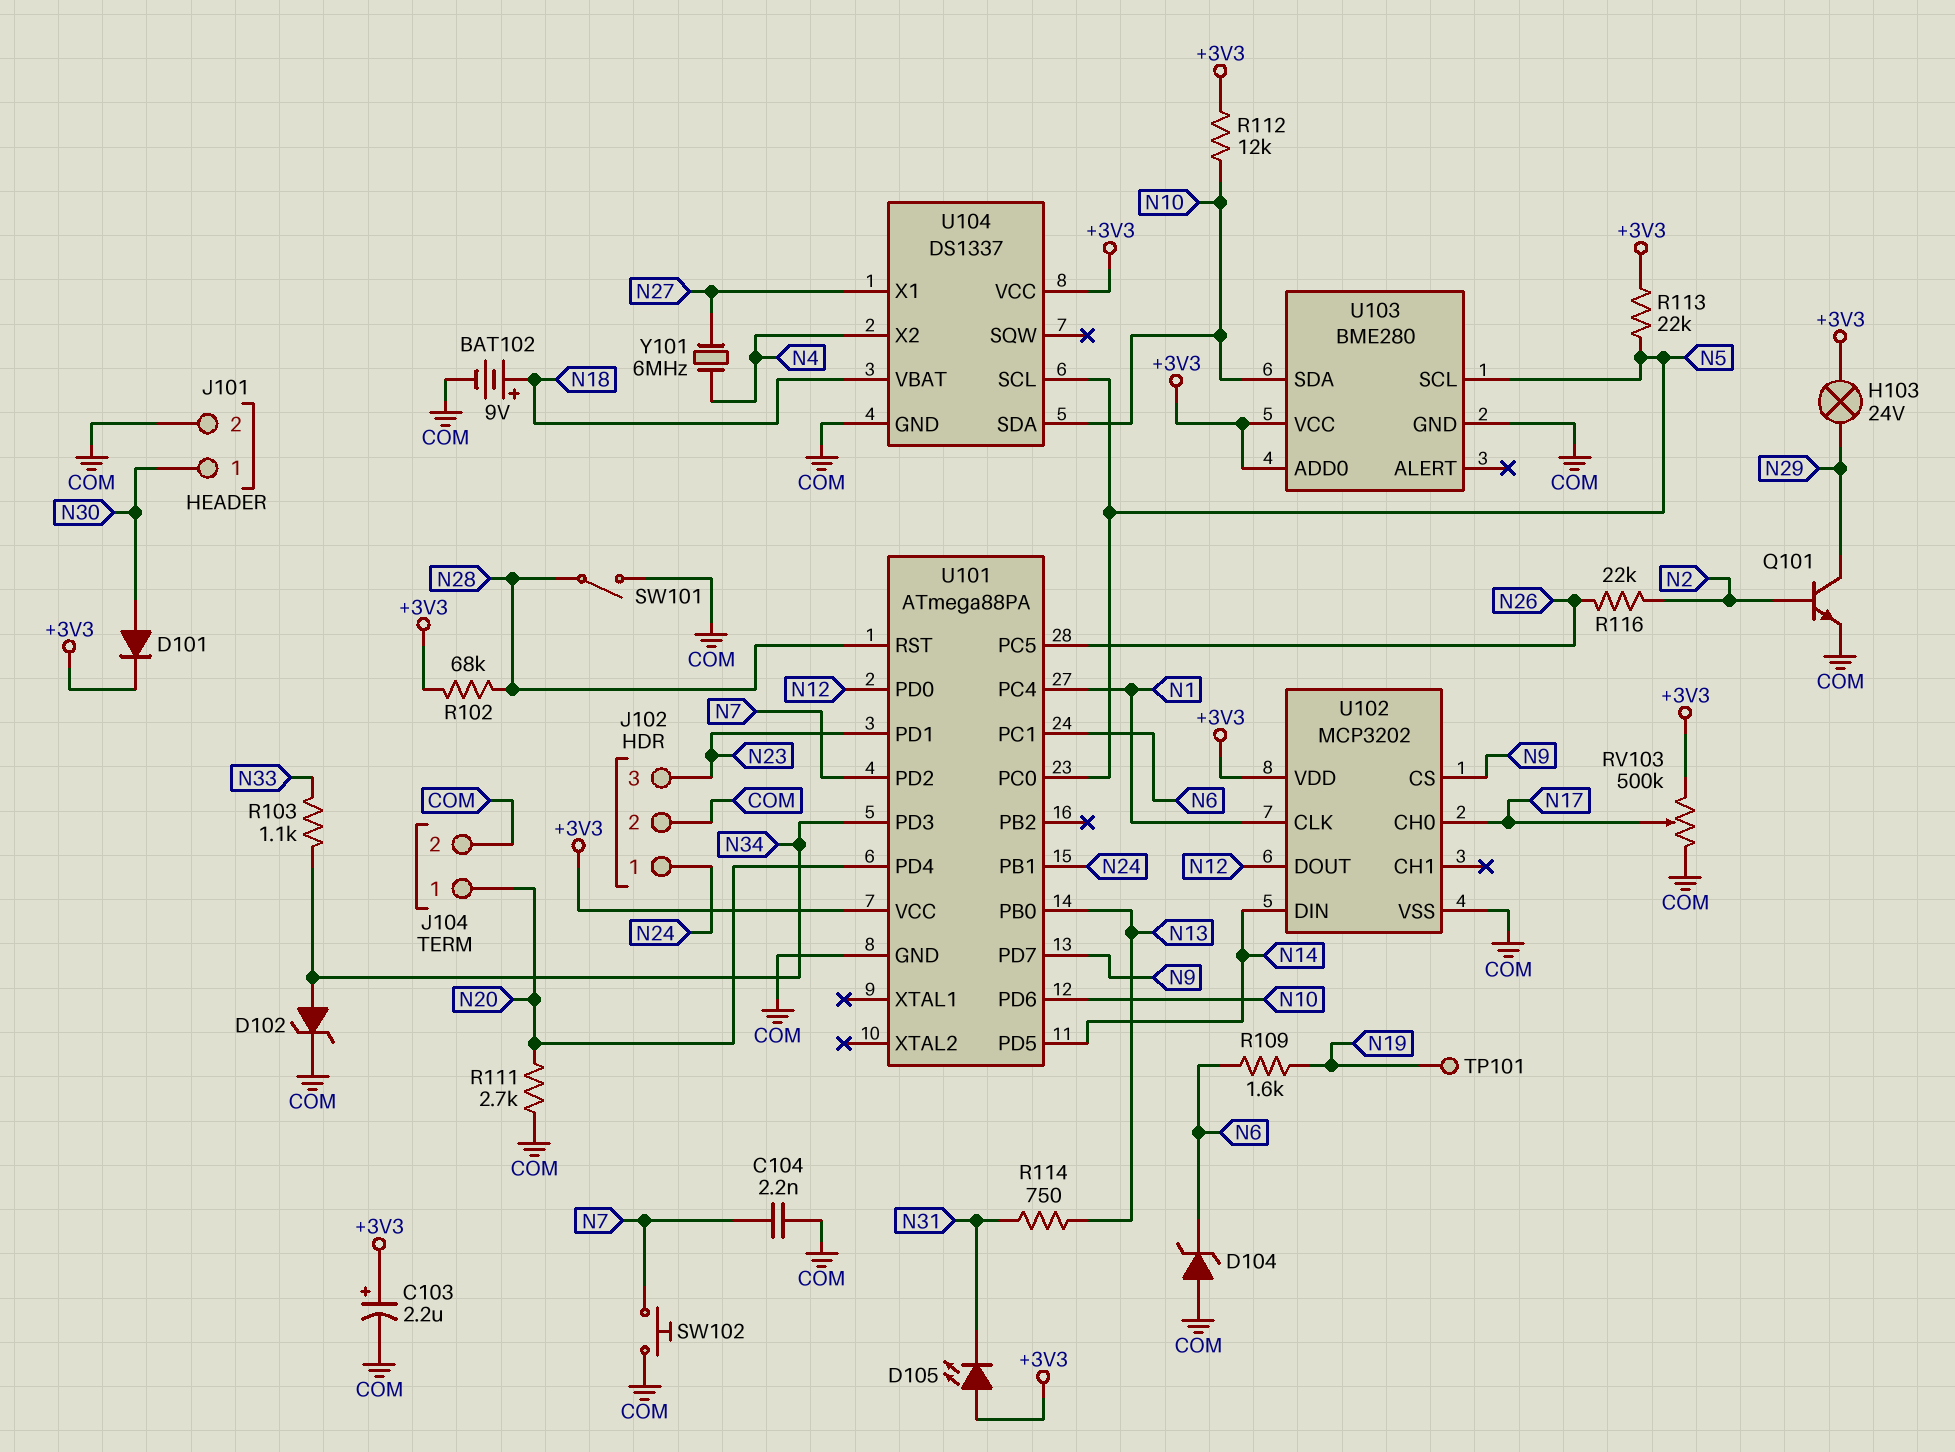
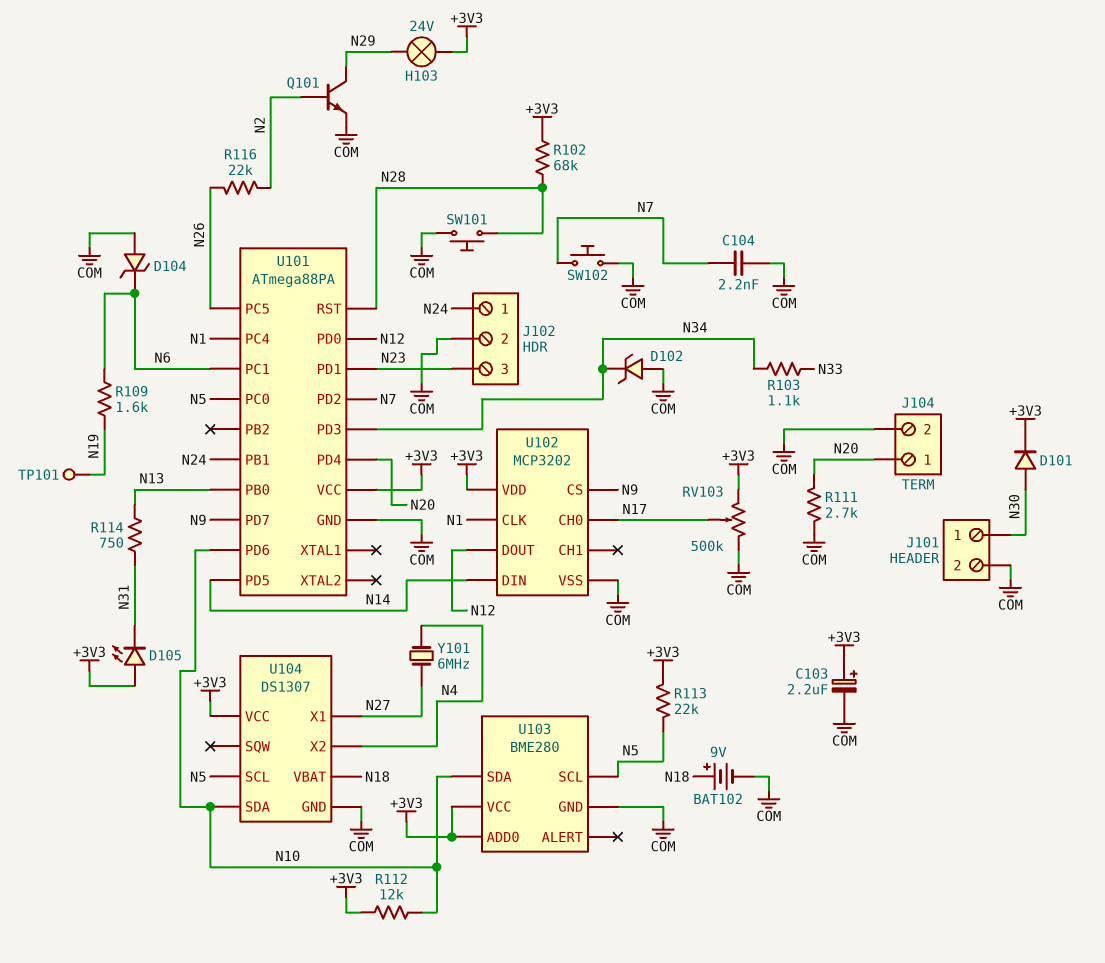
D102: zener (A N34, K COM) -> zener (A COM, K N34)
SW101: switch (COM, N28) -> button (COM, N28)
U104: DS1337 -> DS1307

